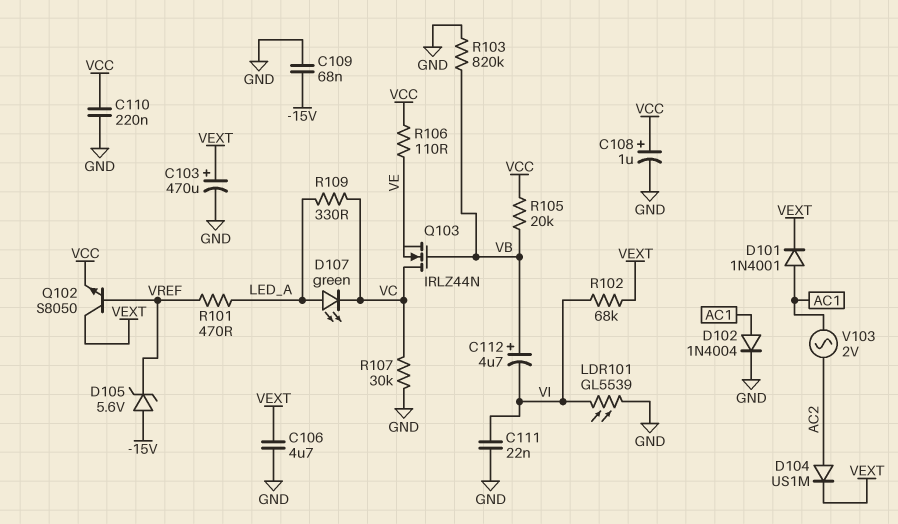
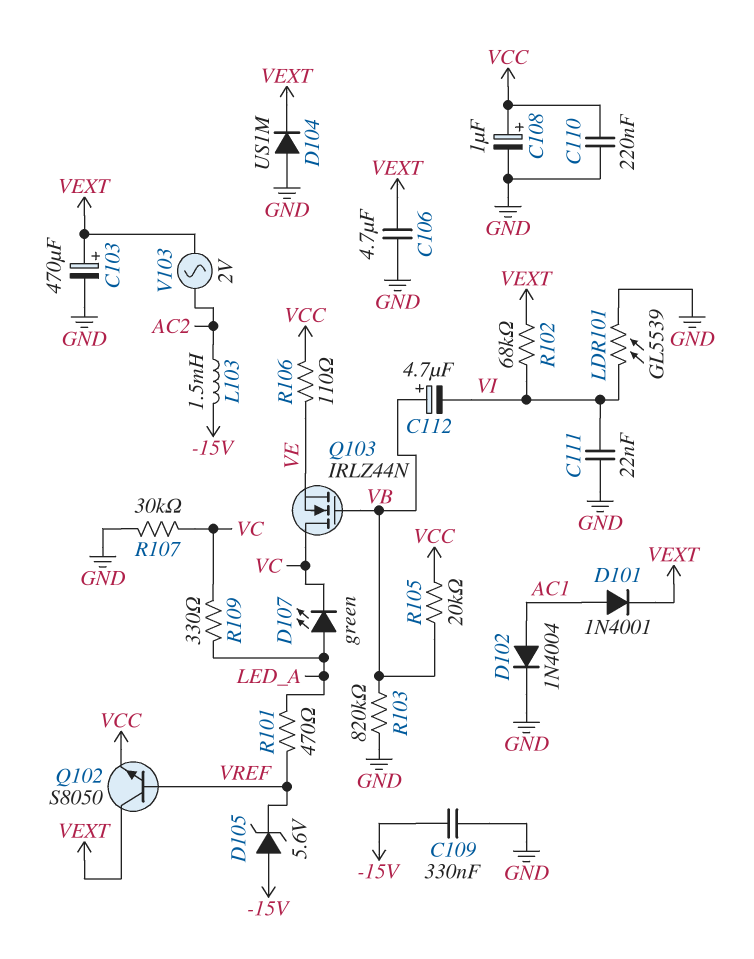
C109: 68nF (-15V, GND) -> 330nF (-15V, GND)
D104: diode US1M (A AC2, K VEXT) -> diode US1M (A GND, K VEXT)
L103: none -> 1.5mH (-15V, AC2)
V103: AC 2V (AC1, AC2) -> AC 2V (AC2, VEXT)

